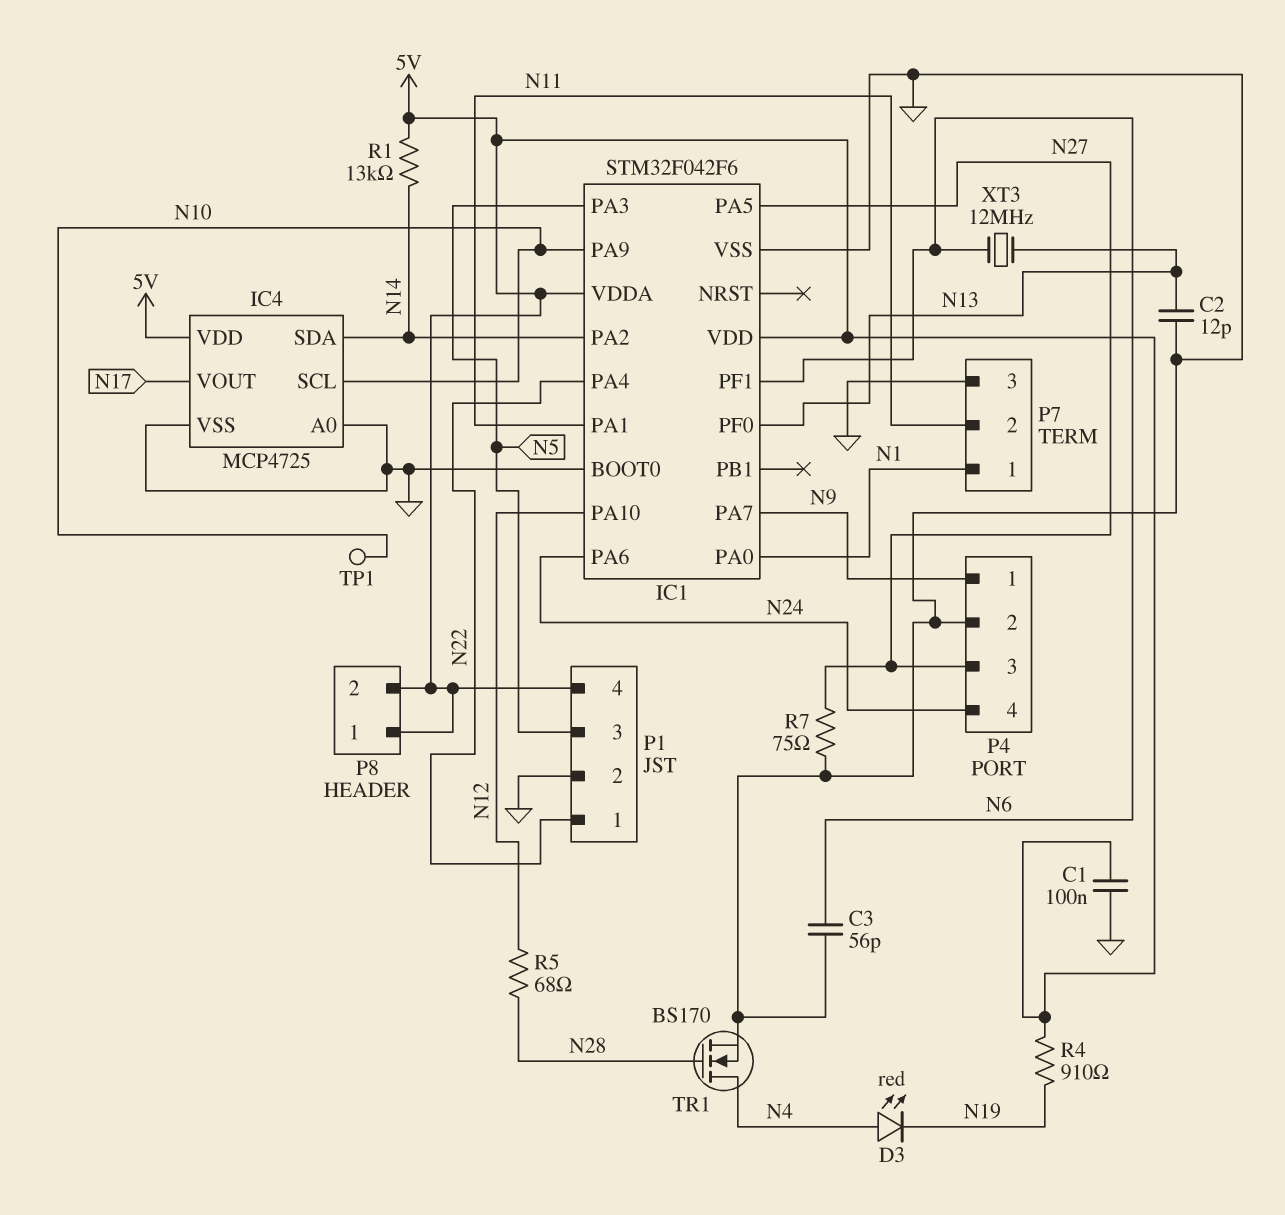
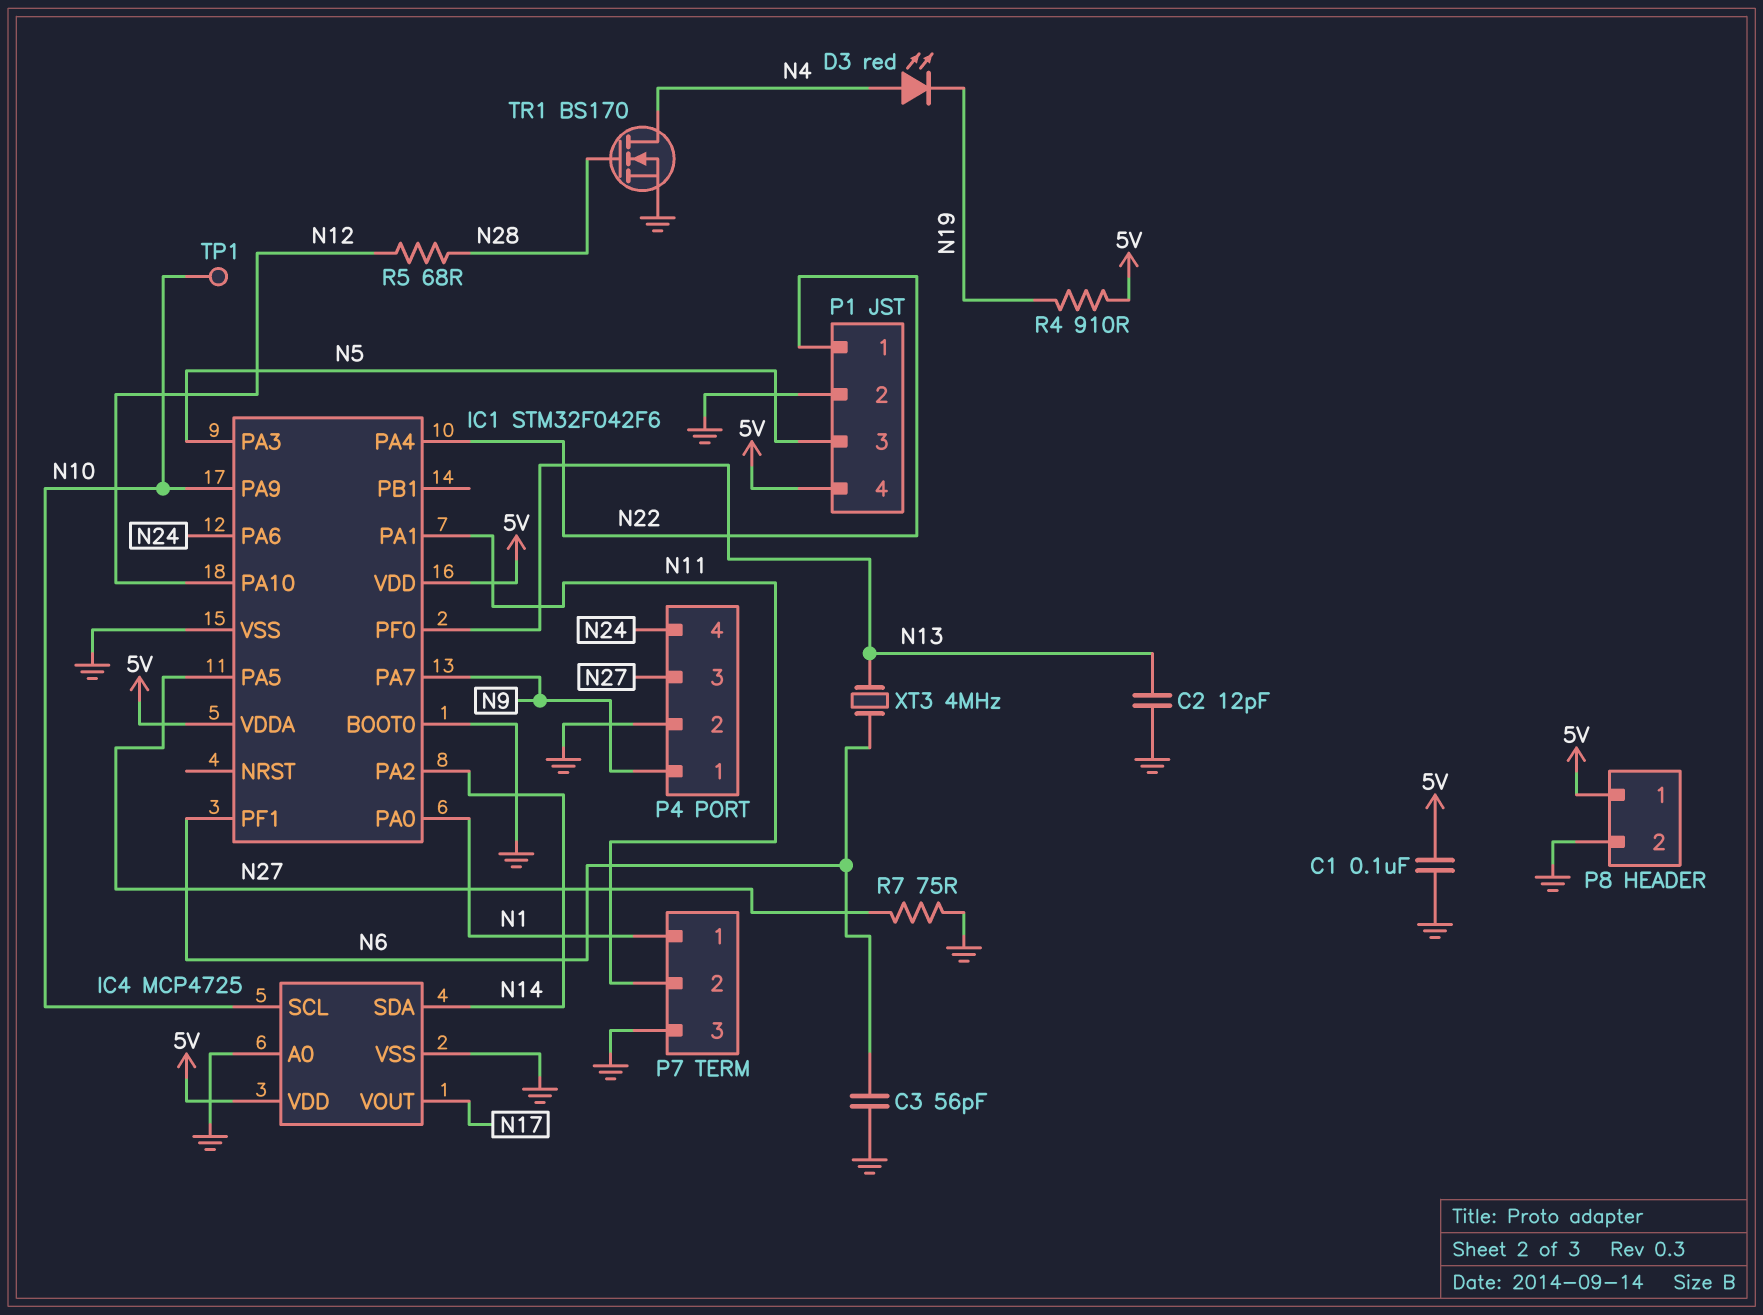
P8 pin 2: 5V -> GND
R1: 13k (5V, N14) -> none
XT3: 12MHz (N6, N13) -> 4MHz (N6, N13)

